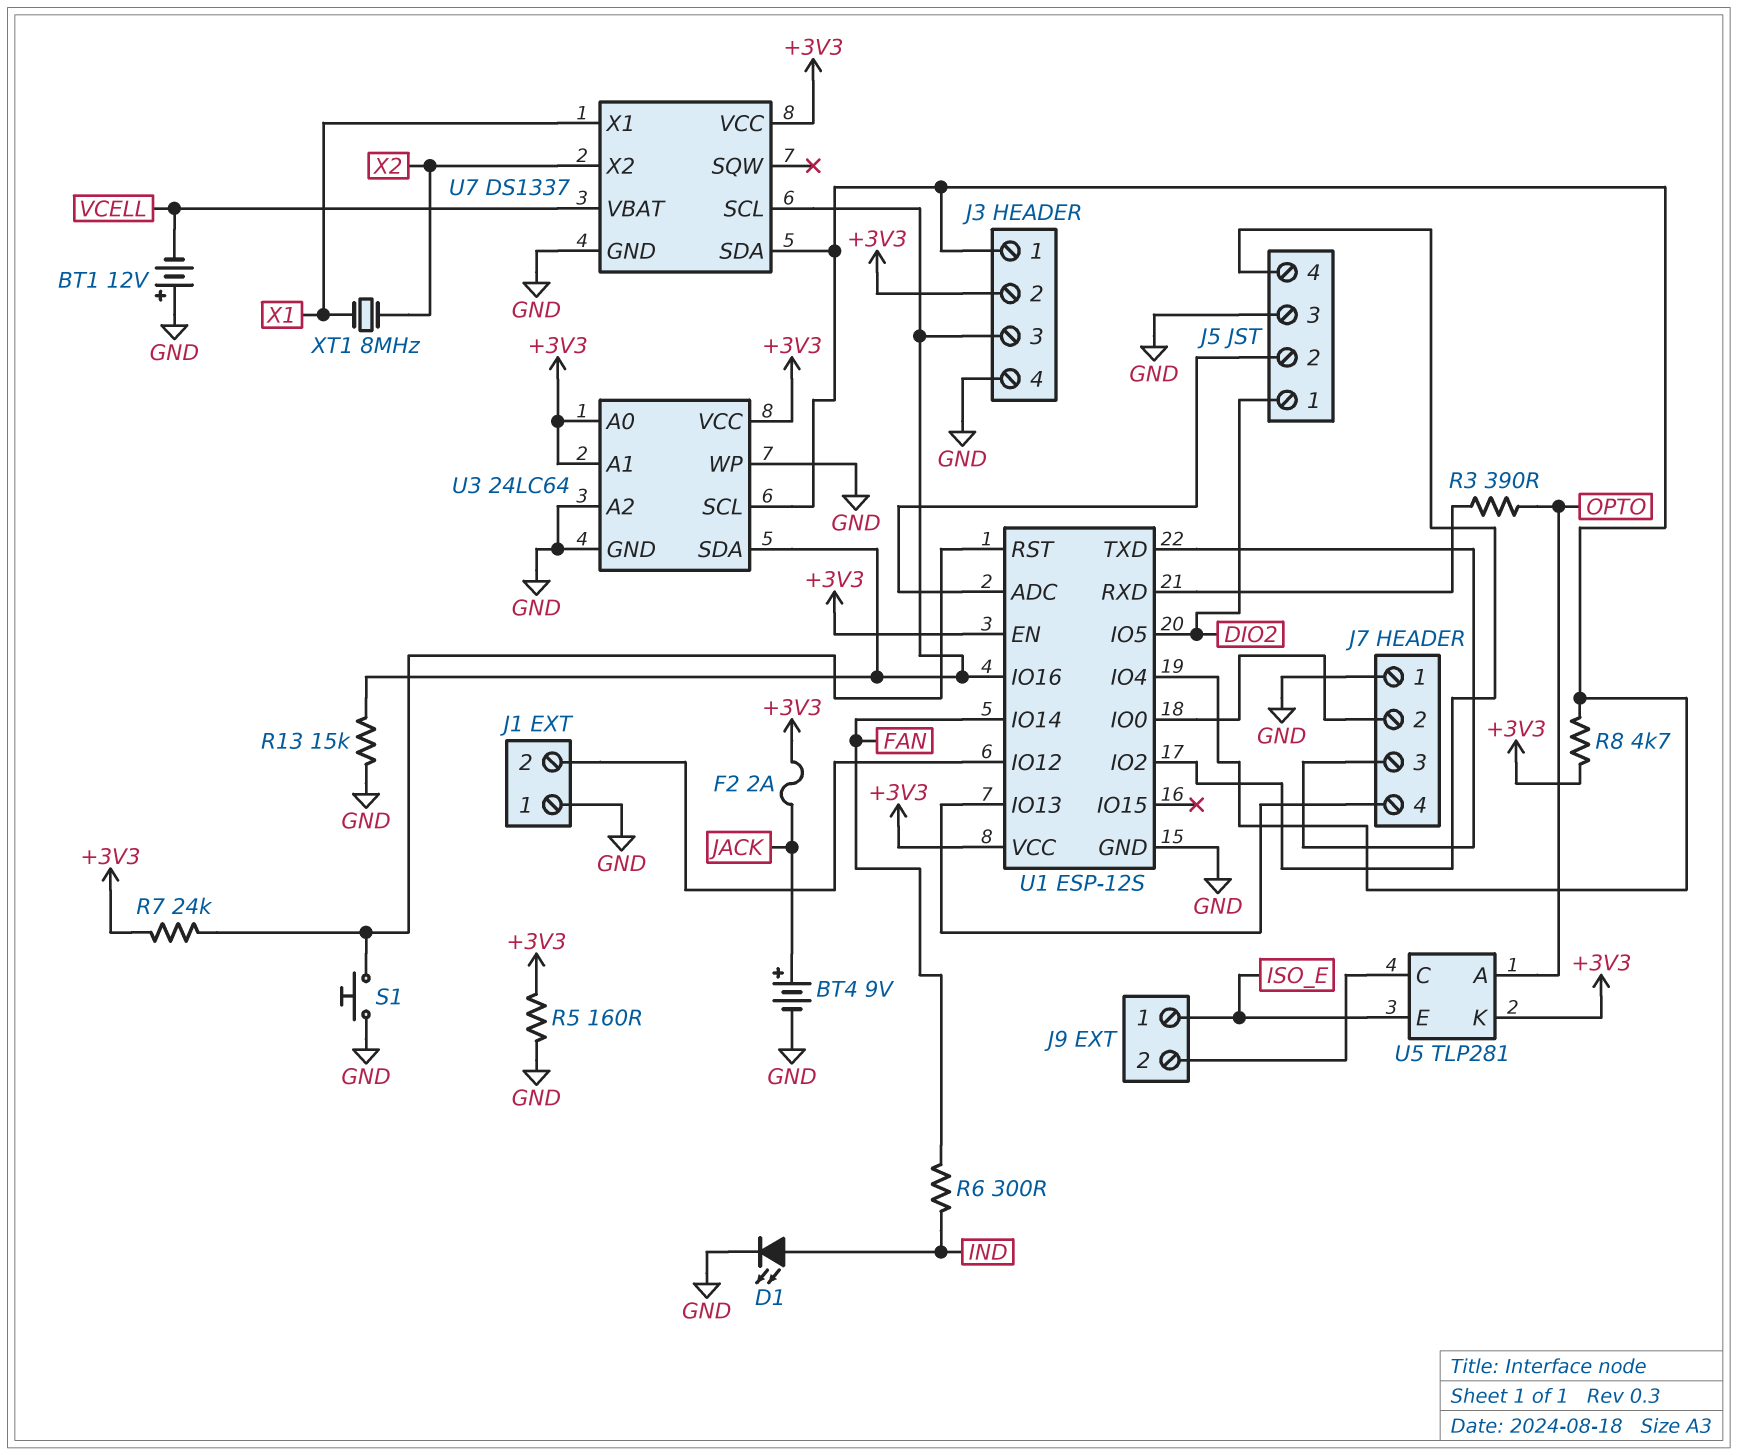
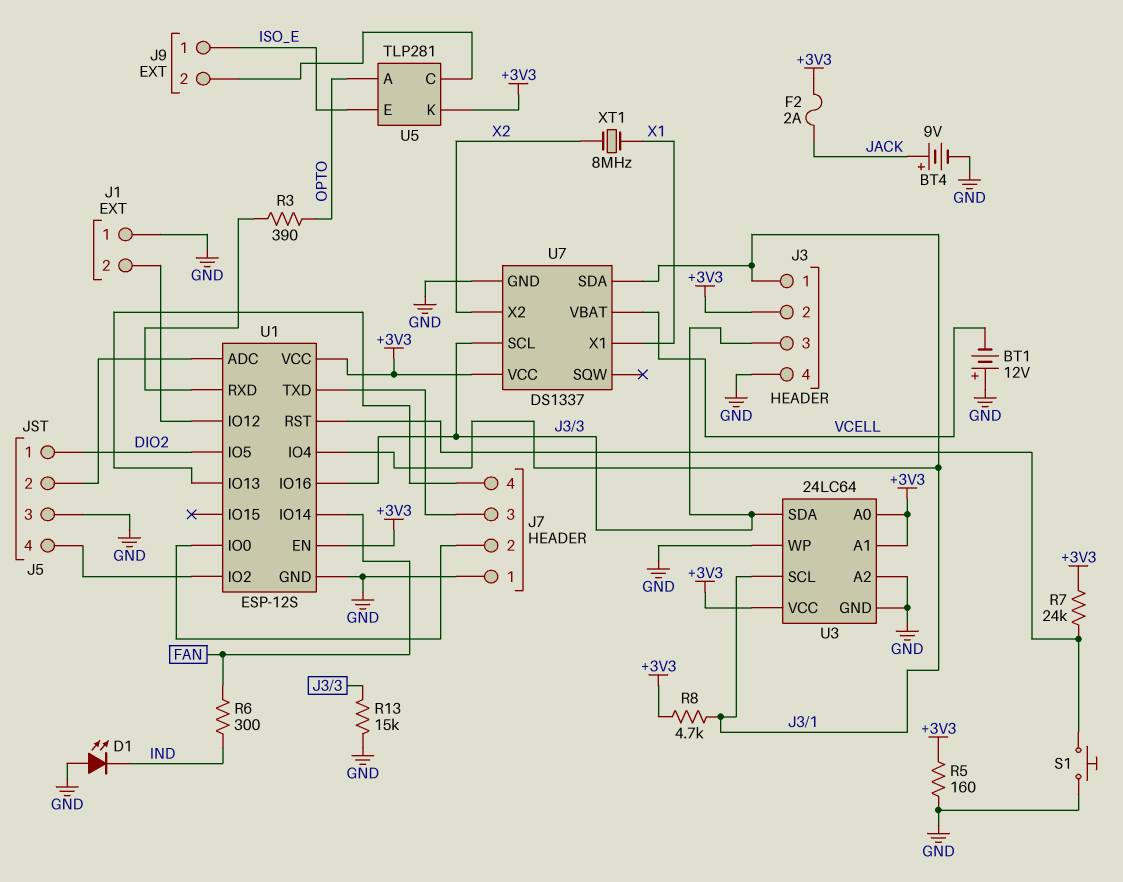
D1: LED (A IND, K GND) -> LED (A GND, K IND)

